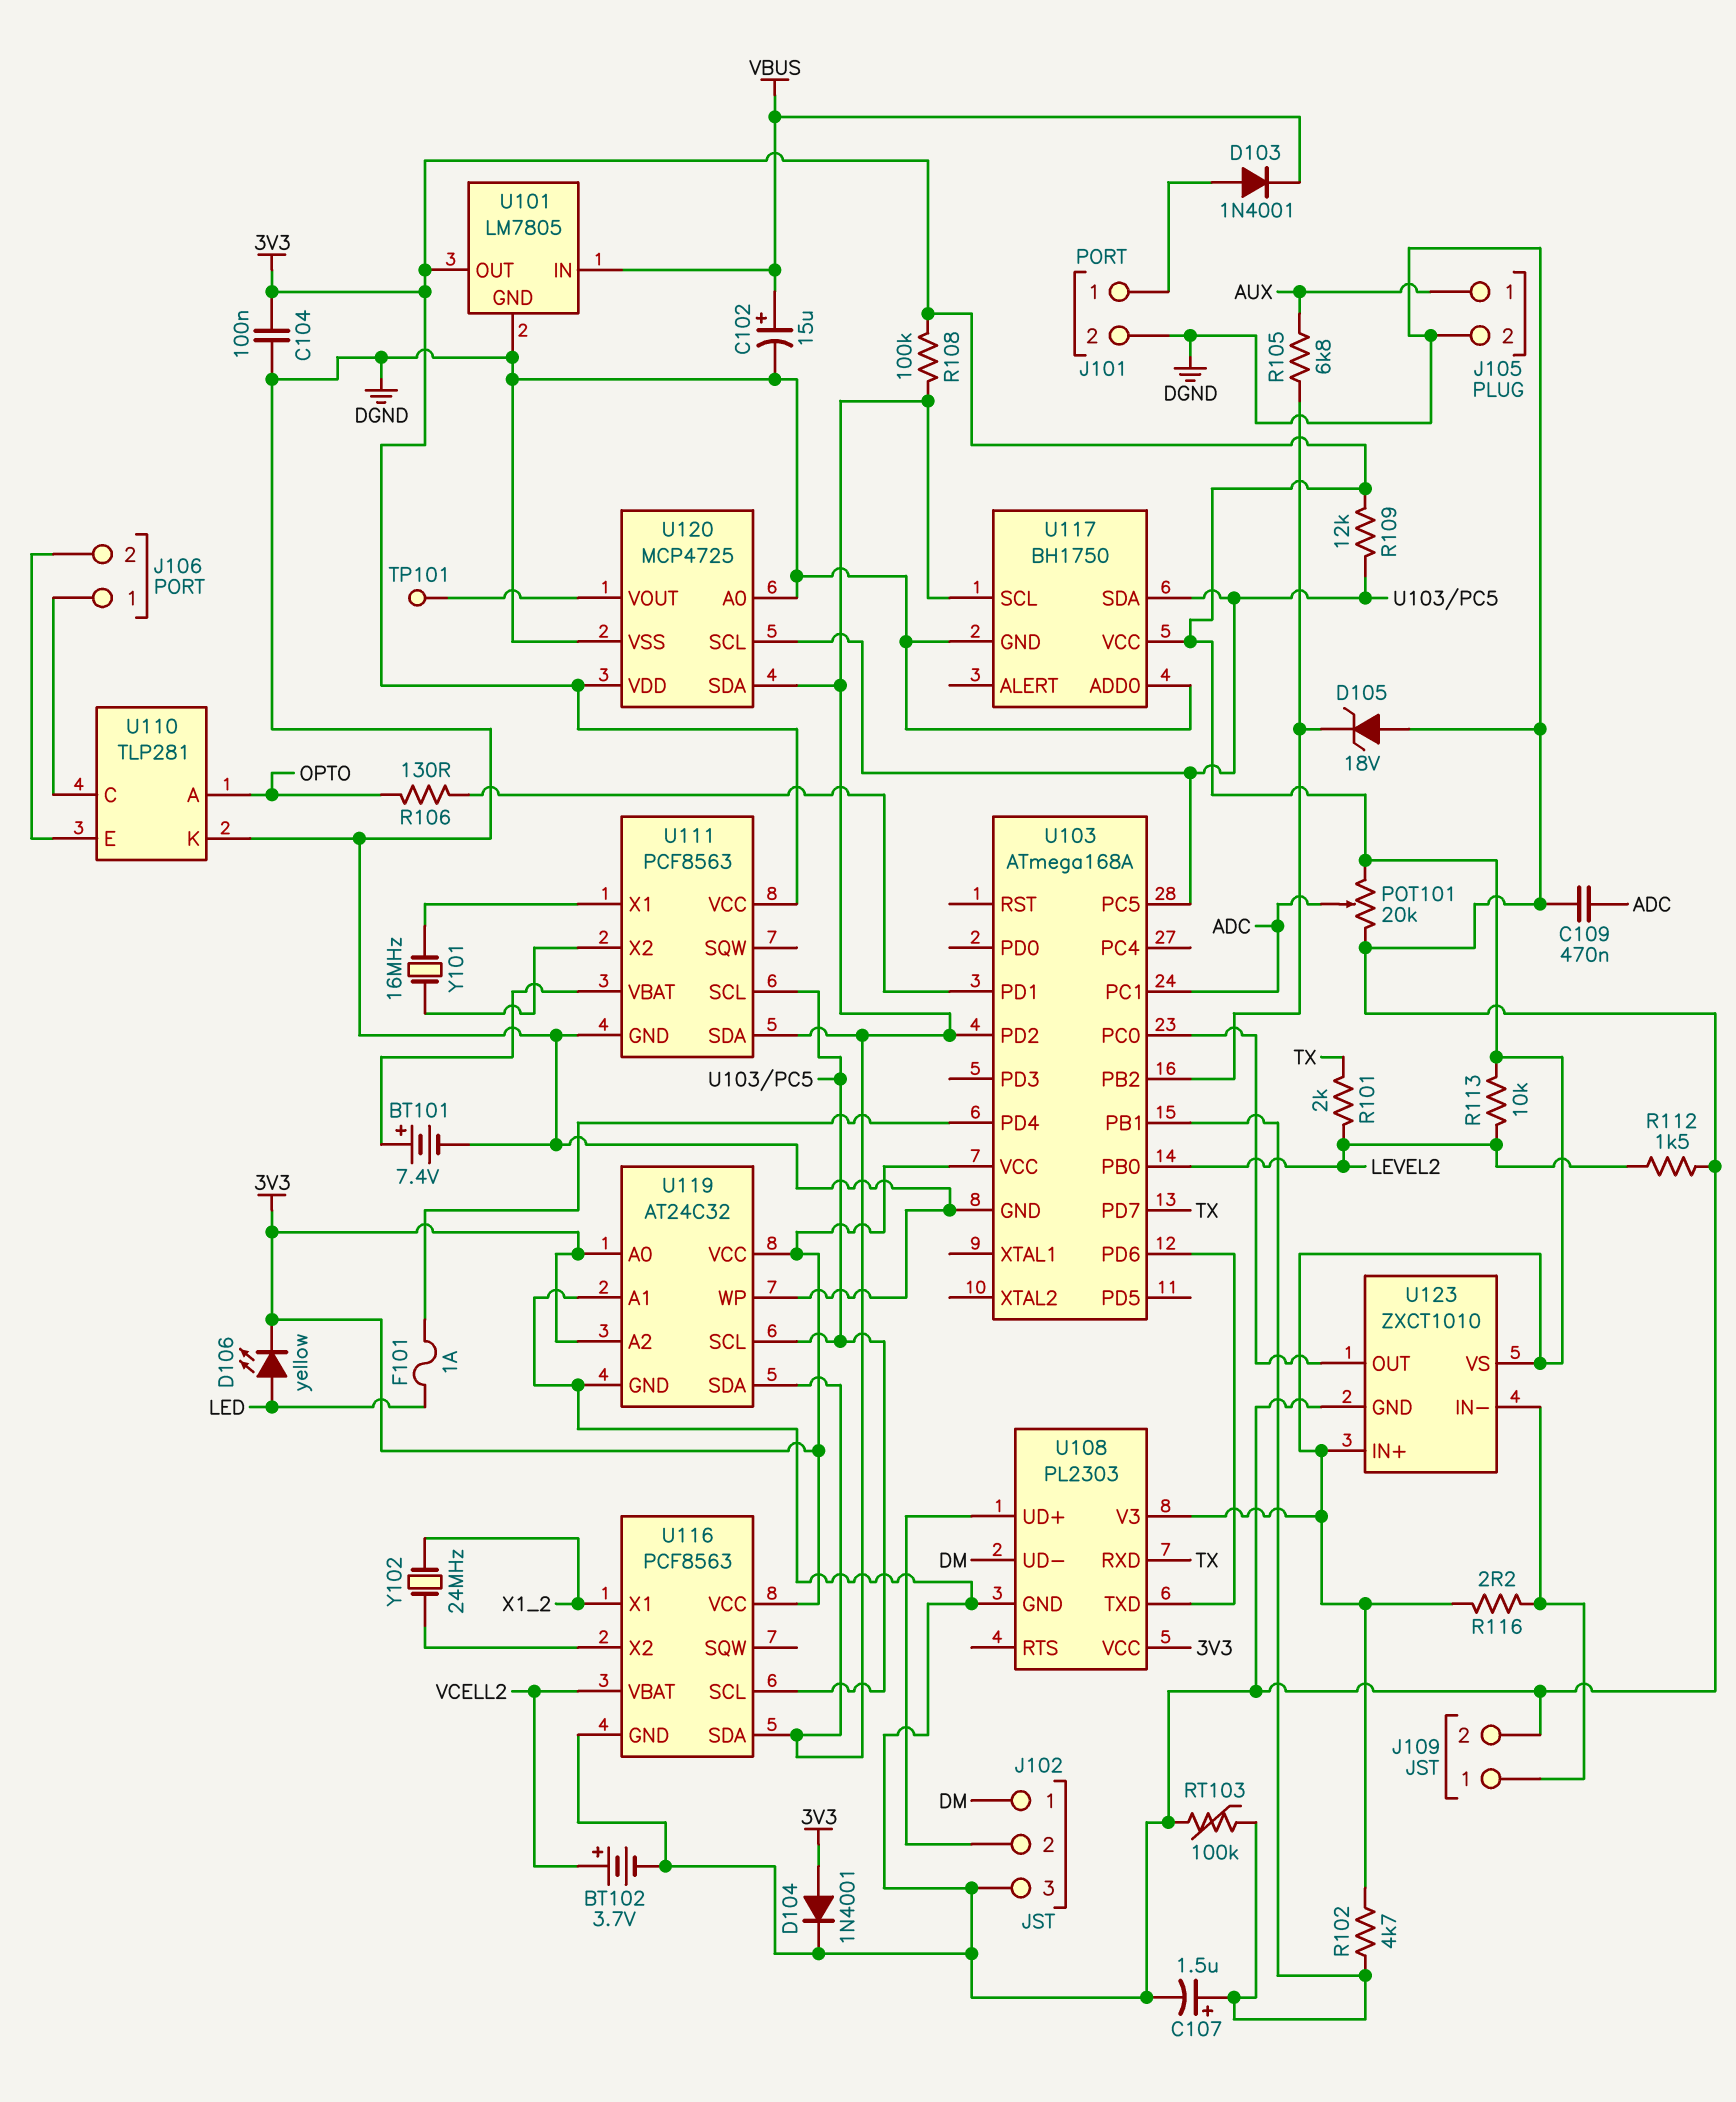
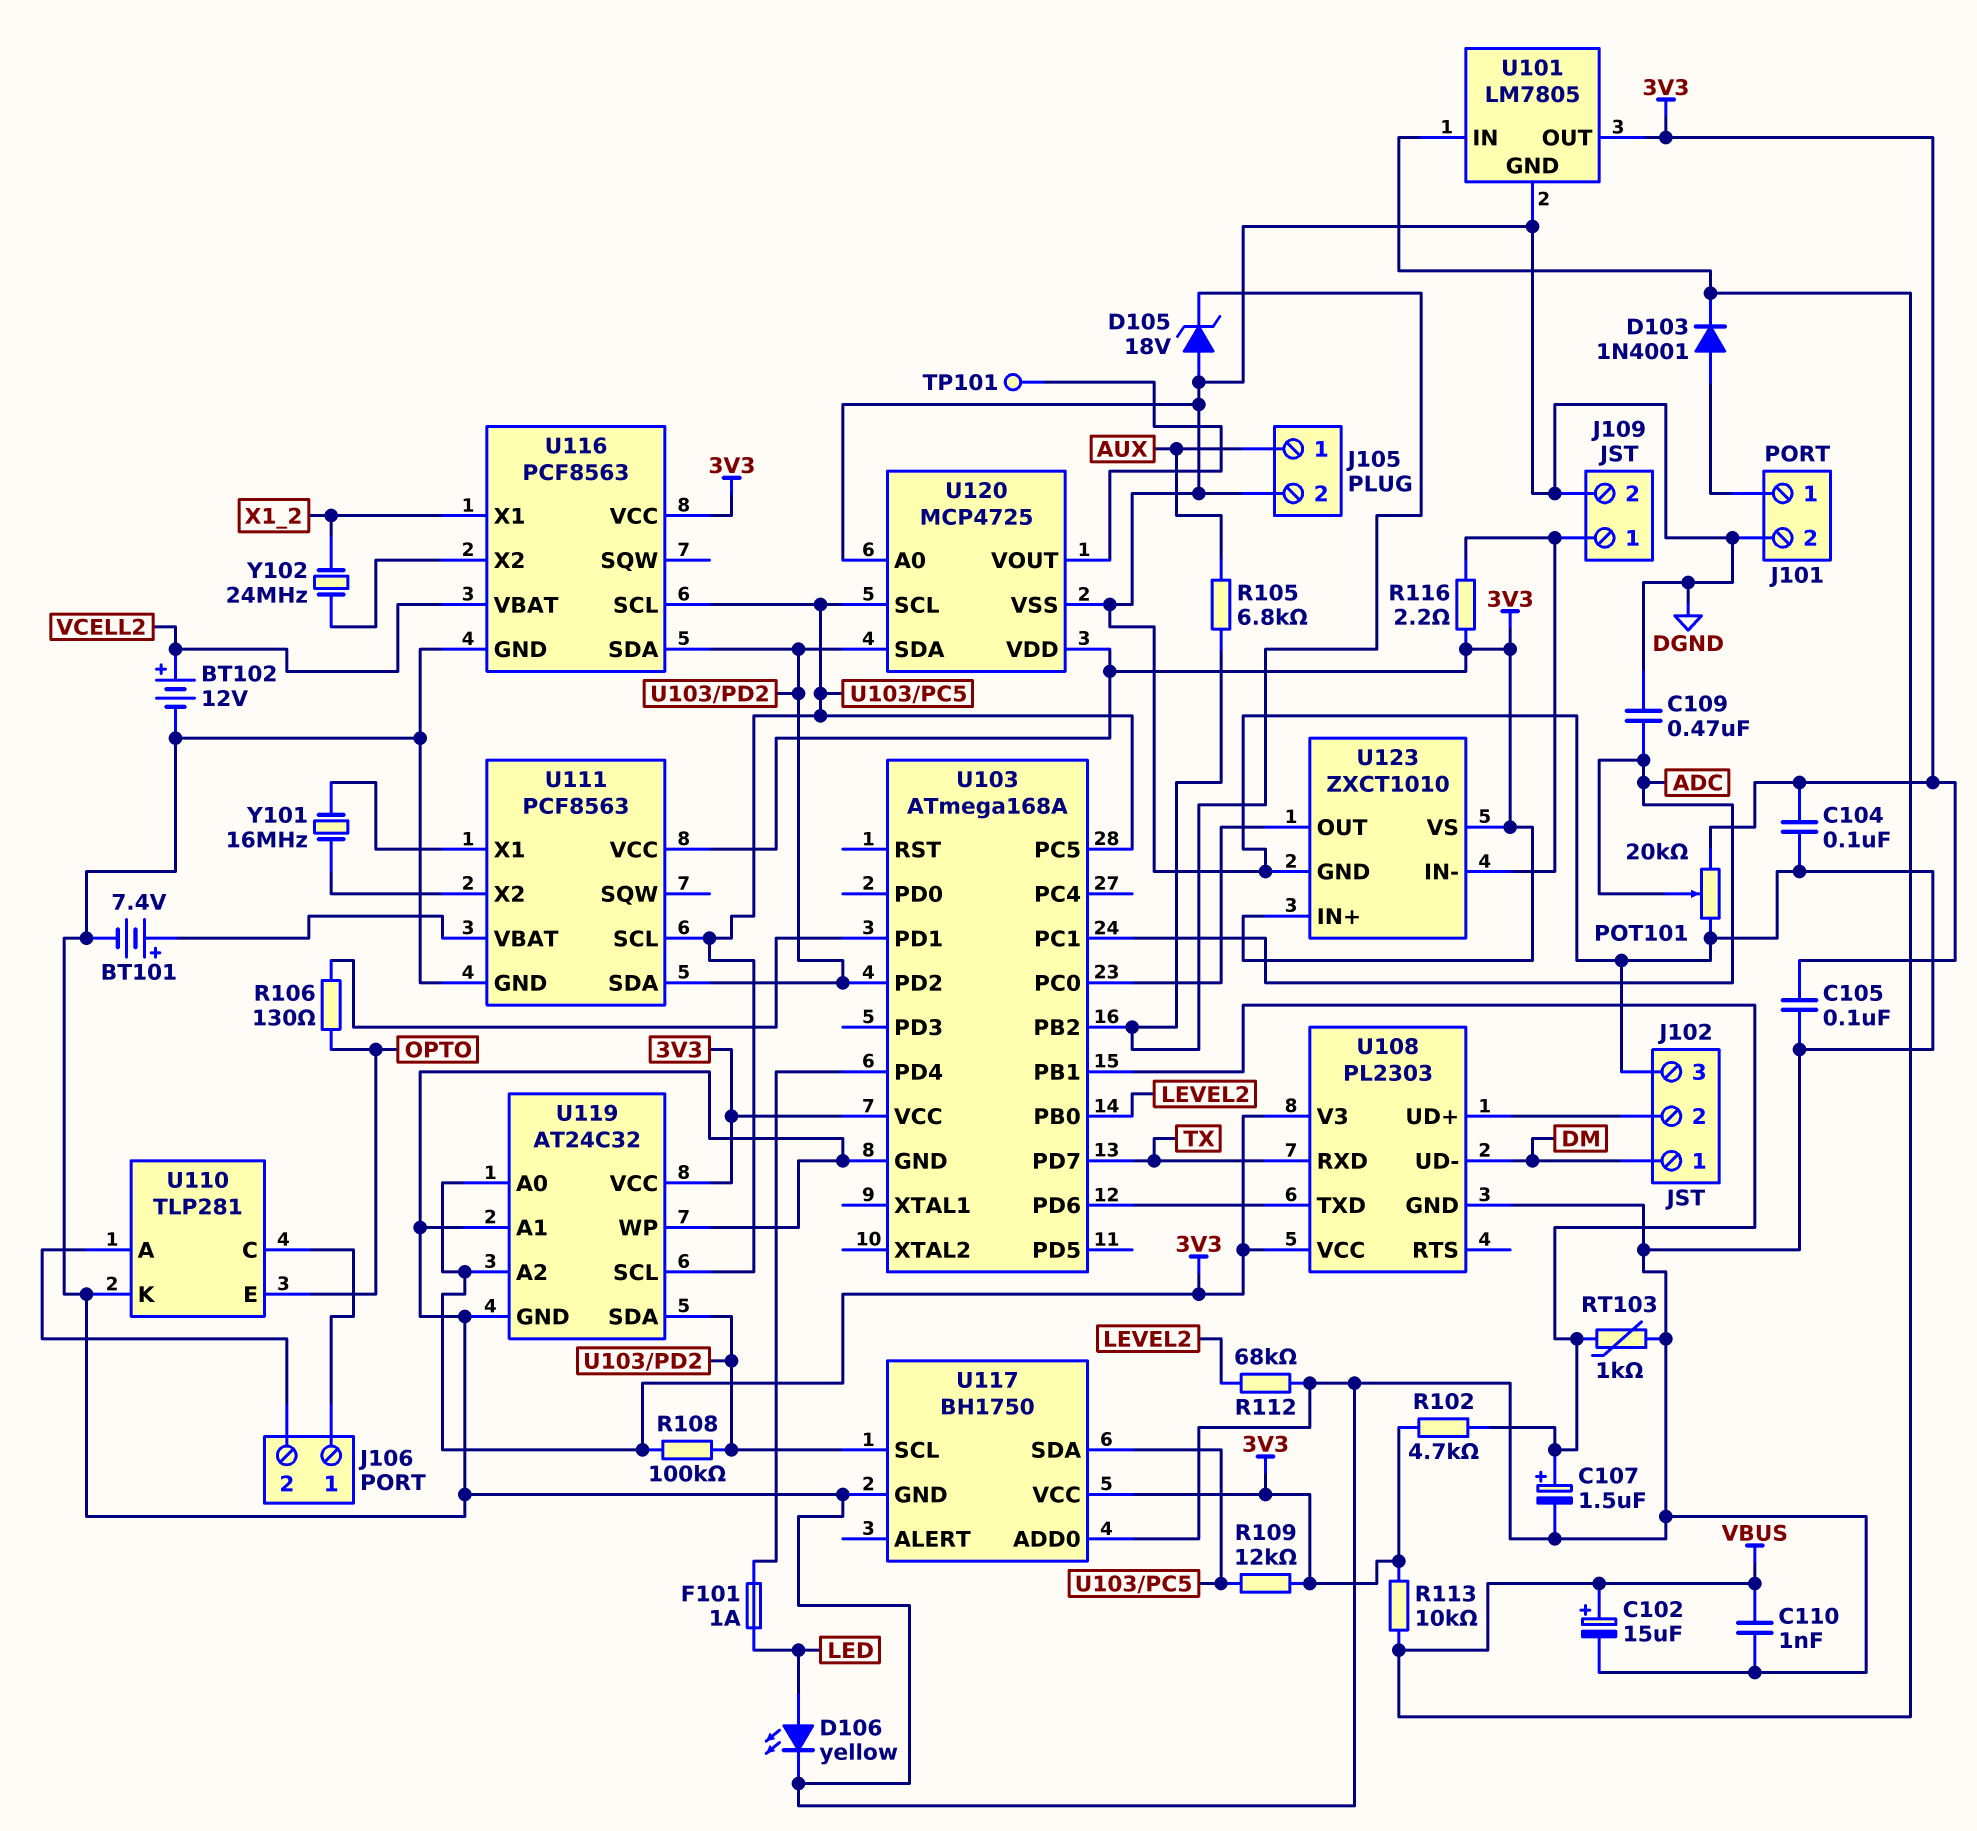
BT102: 3.7V (plus VCELL2, minus DGND) -> 12V (plus VCELL2, minus DGND)
C105: none -> 100nF (3V3, DGND)
C110: none -> 1nF (DGND, VBUS)
D104: diode 1N4001 (A 3V3, K DGND) -> none
D106: LED yellow (A LED, K 3V3) -> LED yellow (A LED, K DGND)
R101: 2k (LEVEL2, TX) -> none
R112: 1.5k (DGND, LEVEL2) -> 68k (DGND, LEVEL2)
R113: 10k (3V3, LEVEL2) -> 10k (3V3, VBUS)
RT103: 100k (DGND, U103/PB1) -> 1k (DGND, U103/PB1)
U110 pin A: OPTO -> J106/2
U110 pin E: J106/2 -> OPTO

